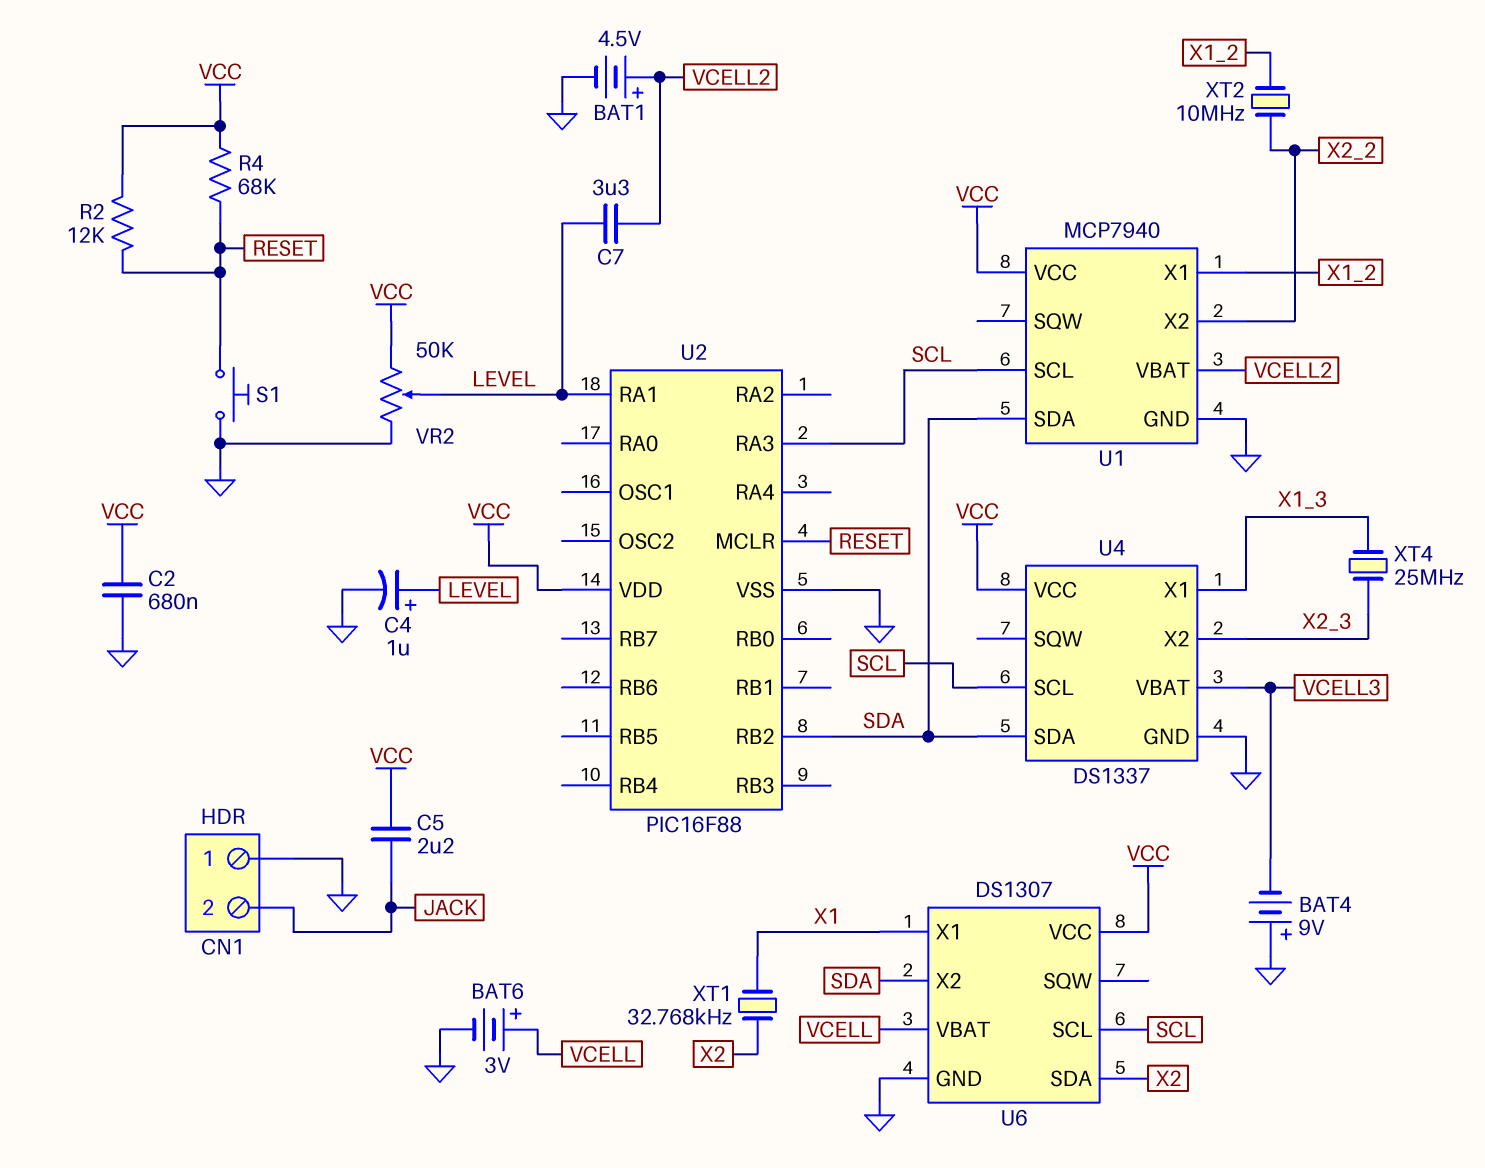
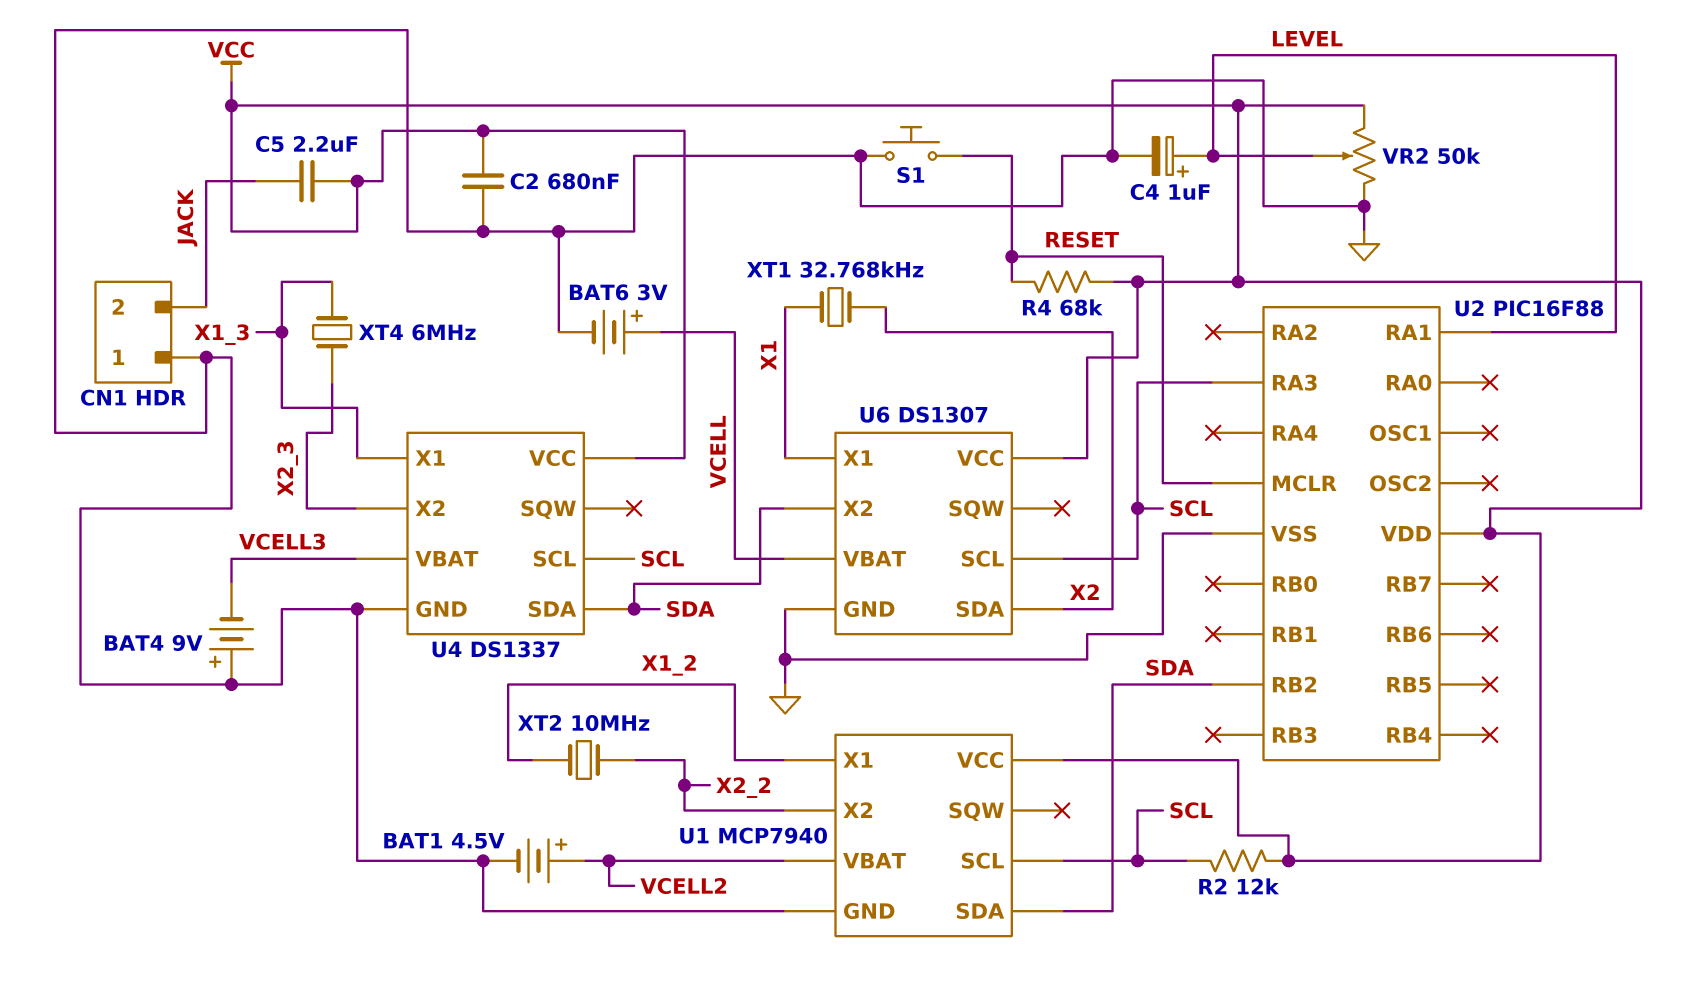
C7: 3.3uF (LEVEL, VCELL2) -> none
R2: 12k (RESET, VCC) -> 12k (SCL, VCC)
XT4: 25MHz (X1_3, X2_3) -> 6MHz (X1_3, X2_3)

